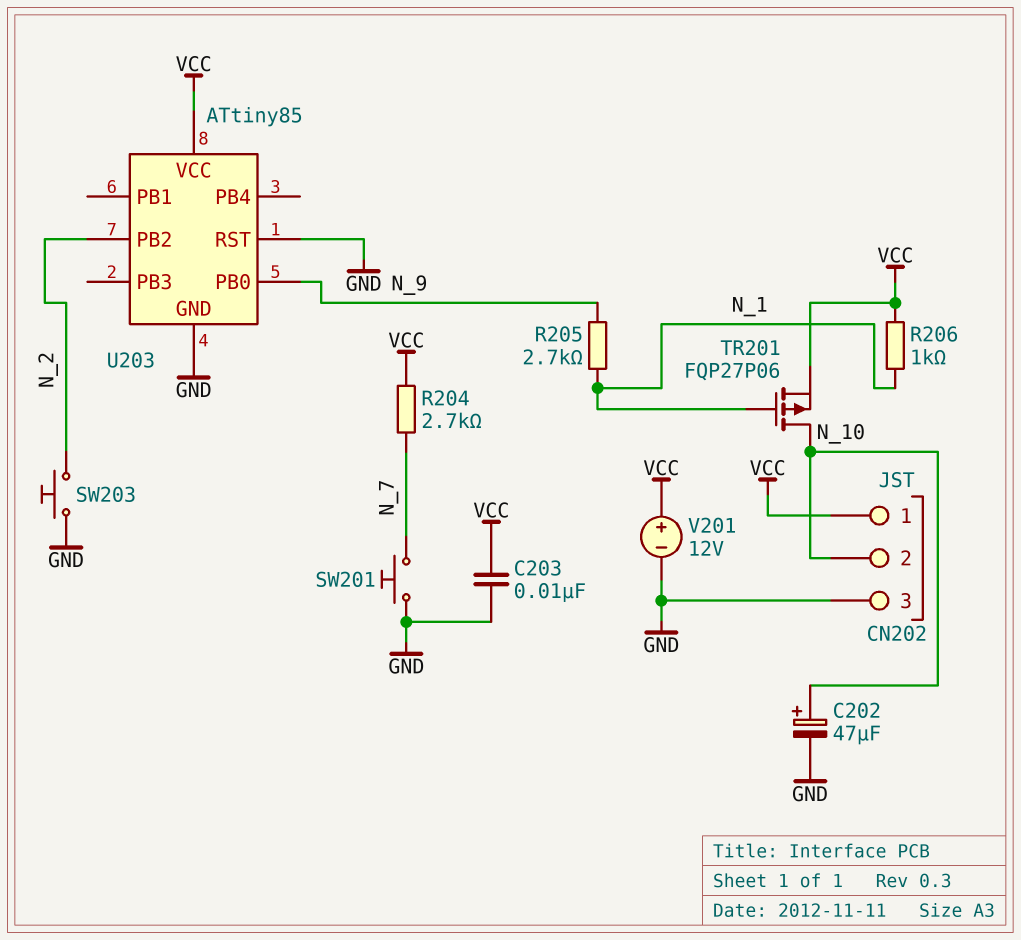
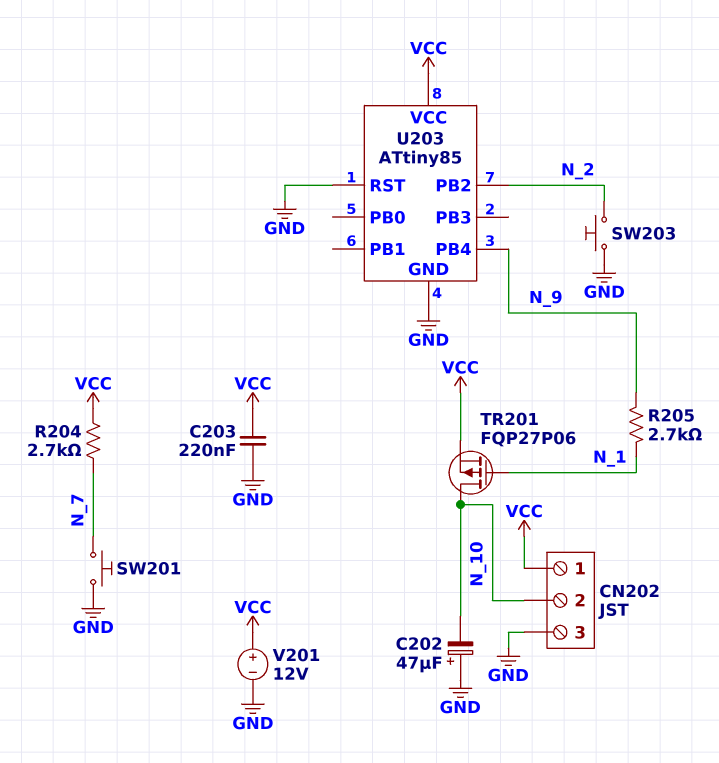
C202: 47uF (plus N_10, minus GND) -> 47uF (plus GND, minus N_10)
C203: 10nF (GND, VCC) -> 220nF (GND, VCC)
R206: 1k (N_1, VCC) -> none
U203 pin PB0: N_9 -> none
U203 pin PB4: none -> N_9

